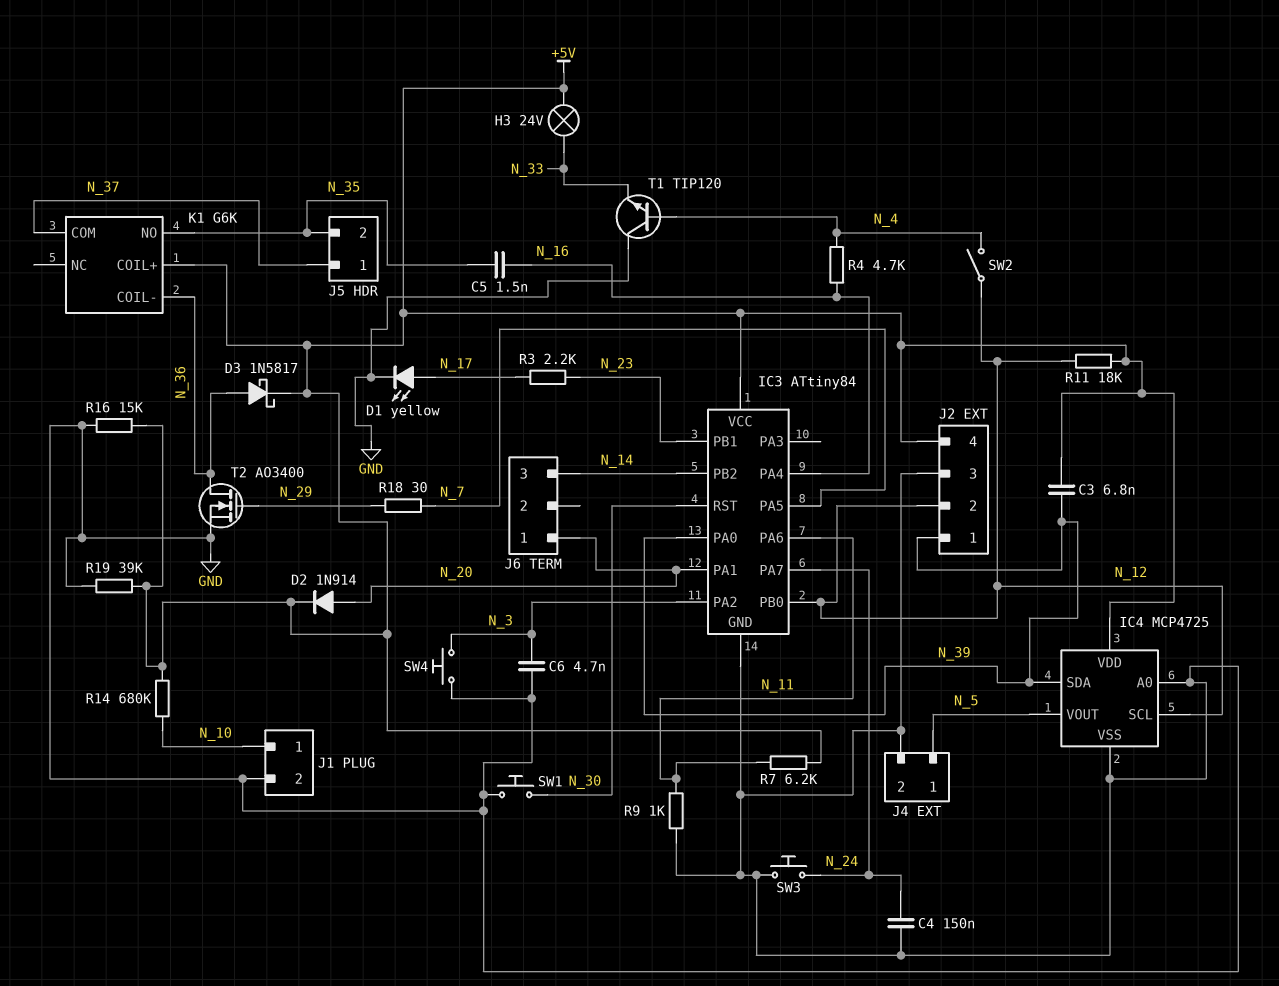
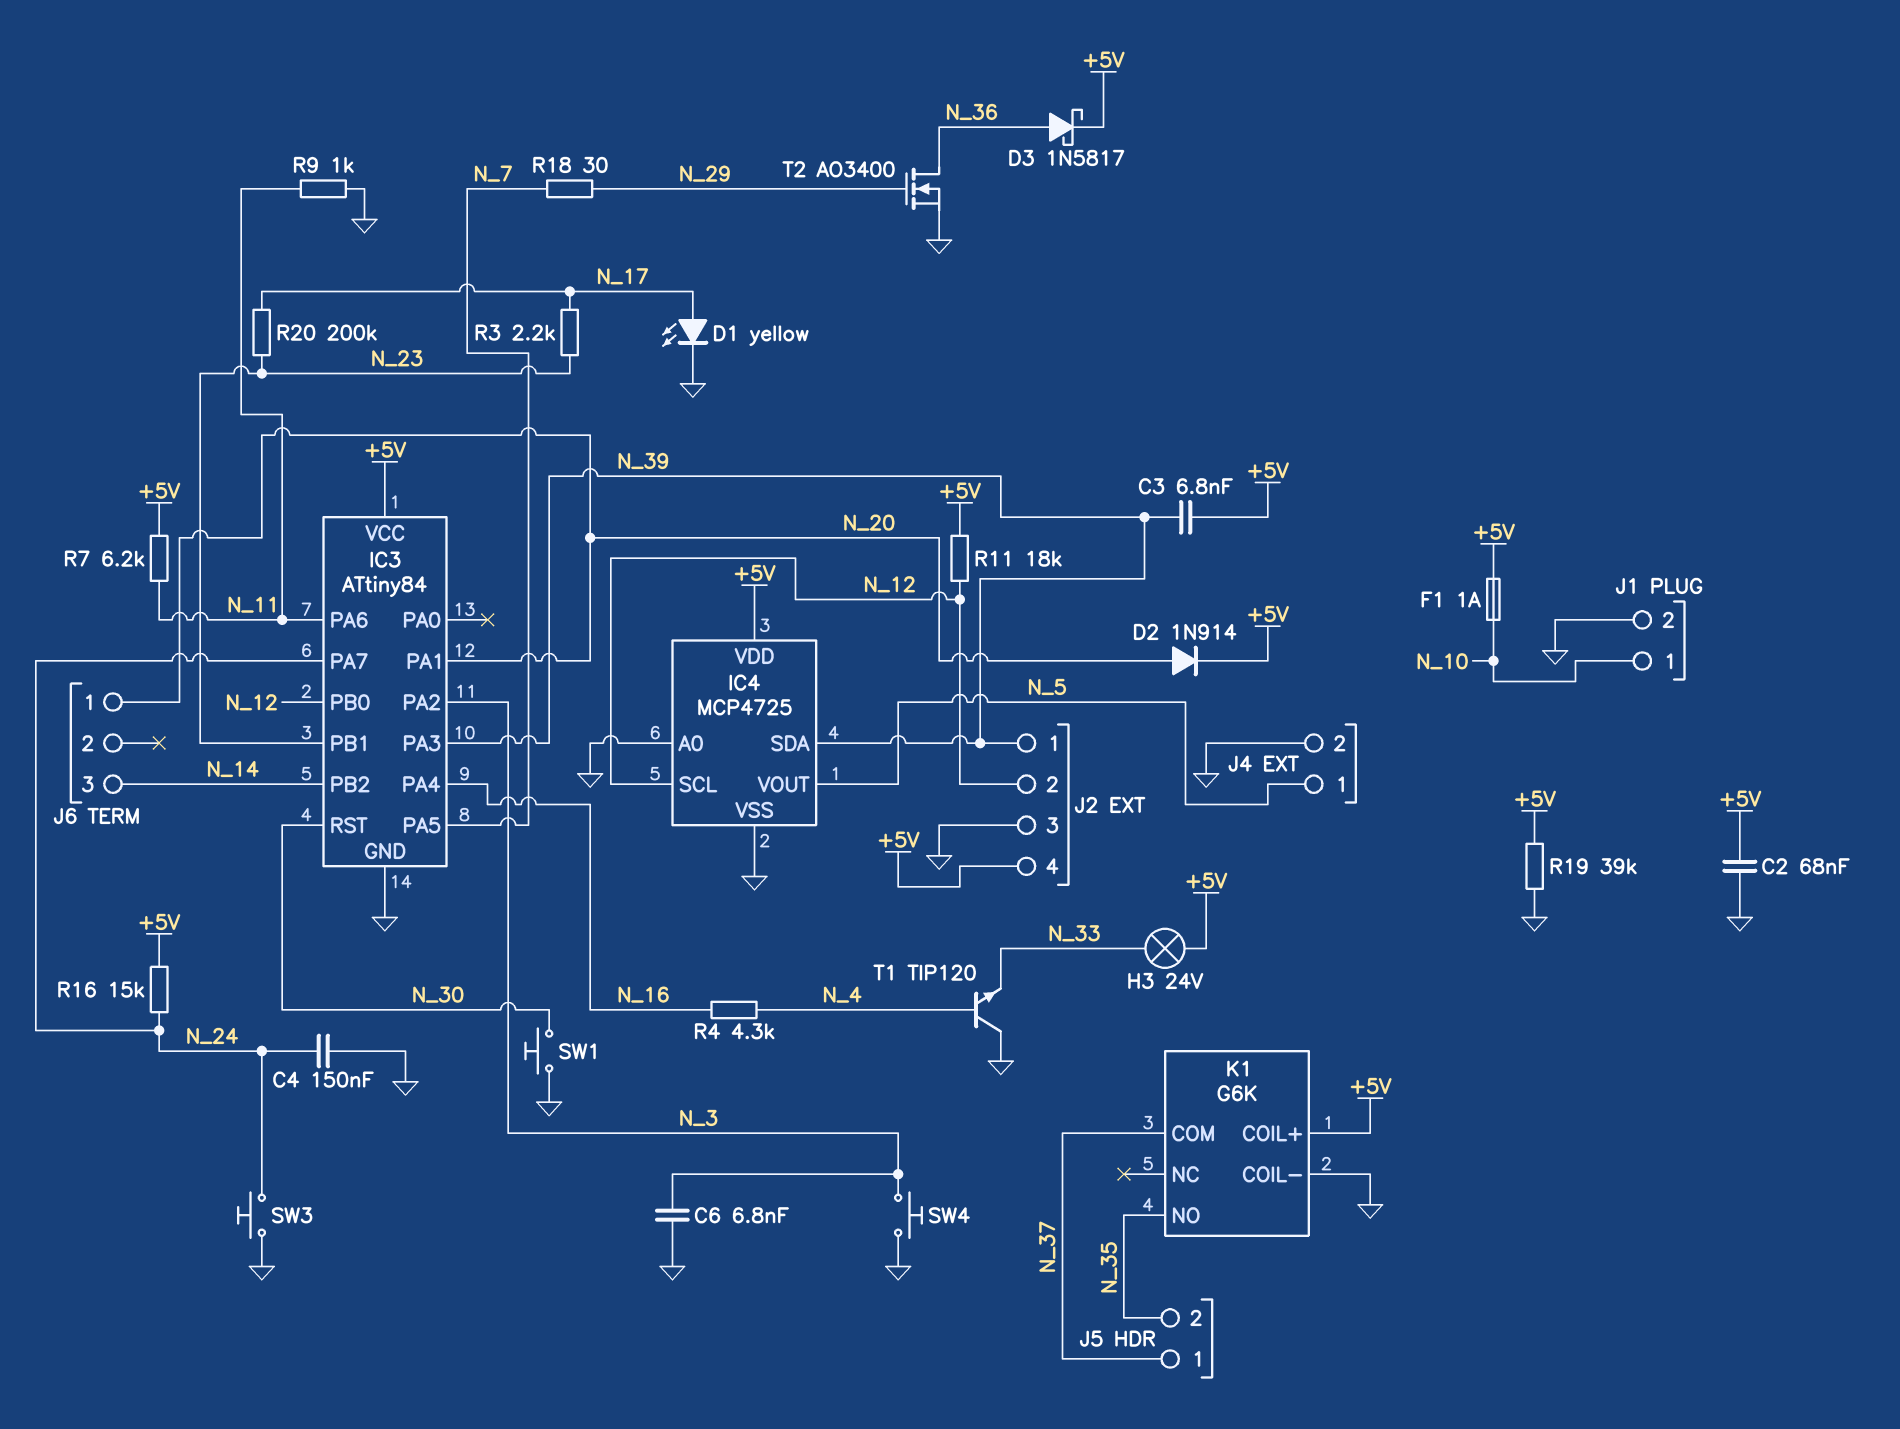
C2: none -> 68nF (+5V, GND)
C5: 1.5nF (N_16, N_35) -> none
C6: 4.7nF (GND, N_3) -> 6.8nF (GND, N_3)
F1: none -> 1A (+5V, N_10)
IC3 pin PA0: N_39 -> none
IC3 pin PA3: none -> N_39
K1 pin COIL-: N_36 -> GND
R4: 4.7k (N_4, N_16) -> 4.3k (N_4, N_16)
R14: 680k (+5V, N_10) -> none
R16: 15k (+5V, GND) -> 15k (+5V, N_24)
R20: none -> 200k (N_17, N_23)
SW2: switch (N_4, N_12) -> none

